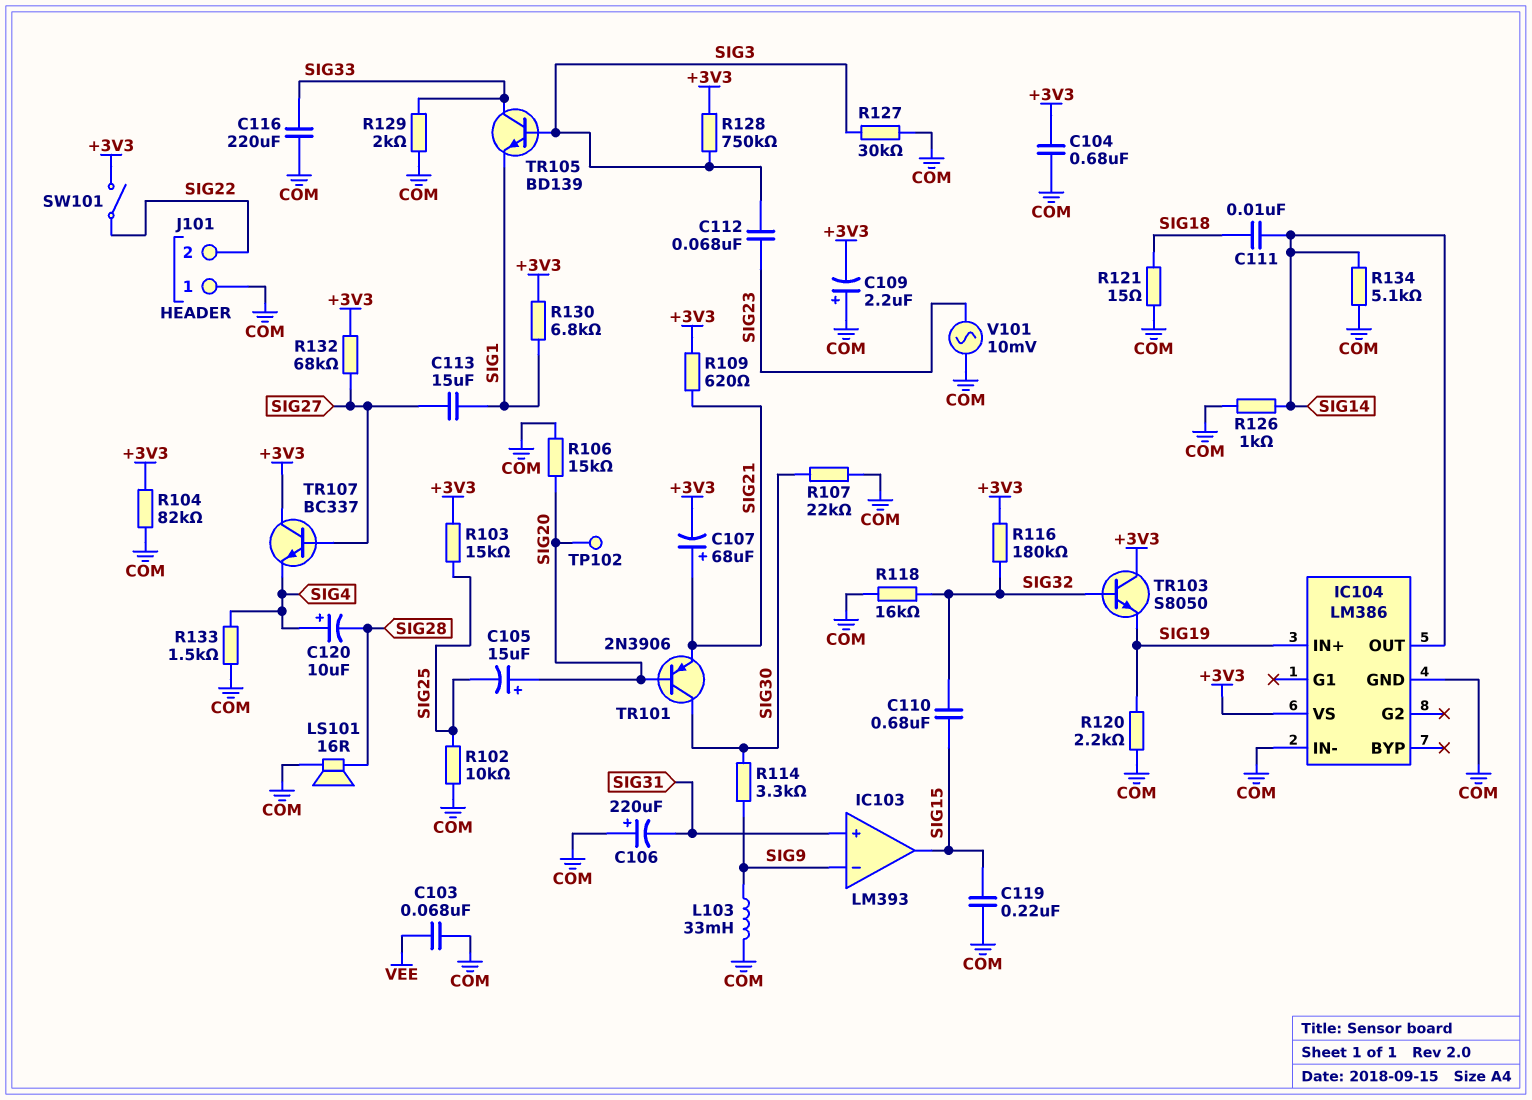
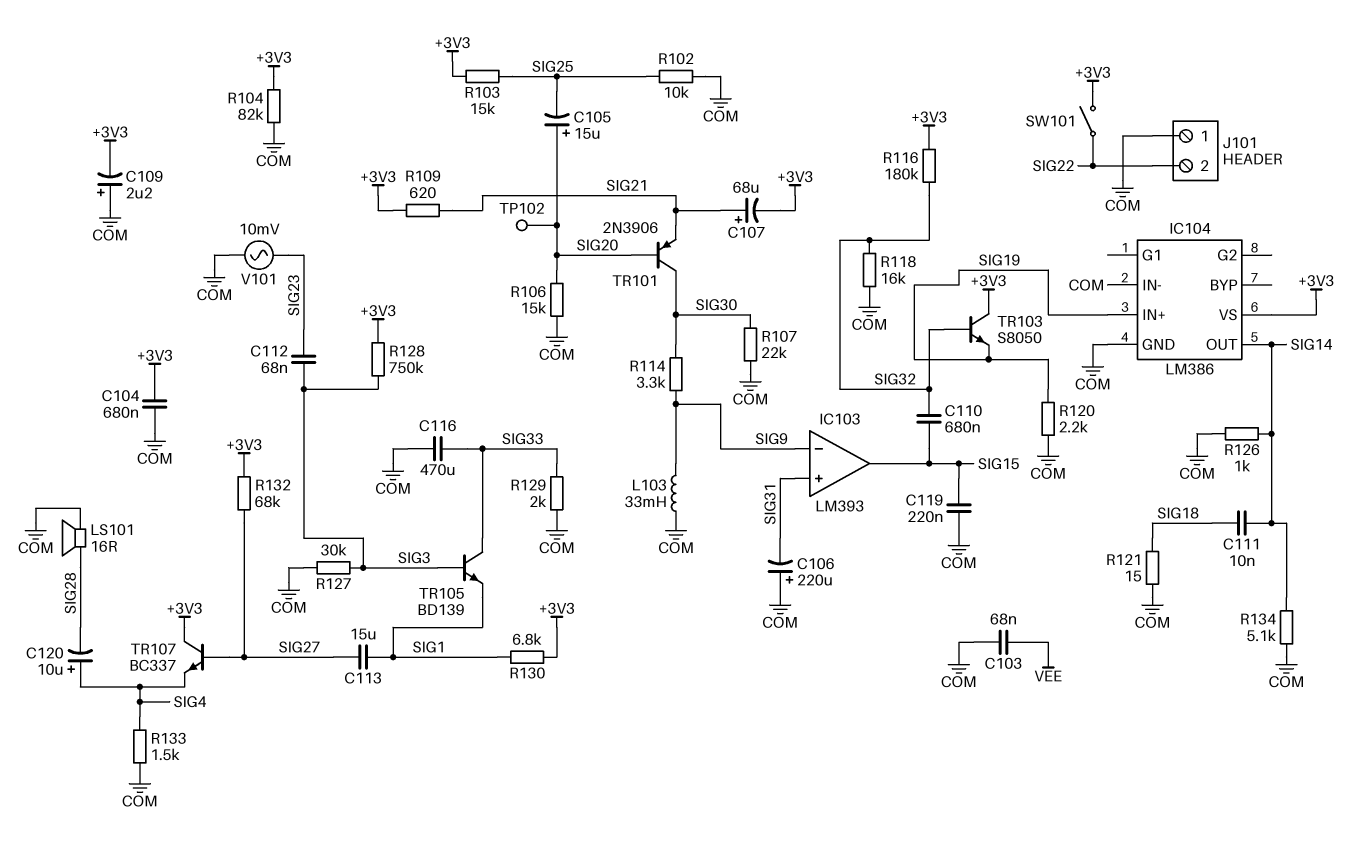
C116: 220uF (COM, SIG33) -> 470uF (COM, SIG33)

